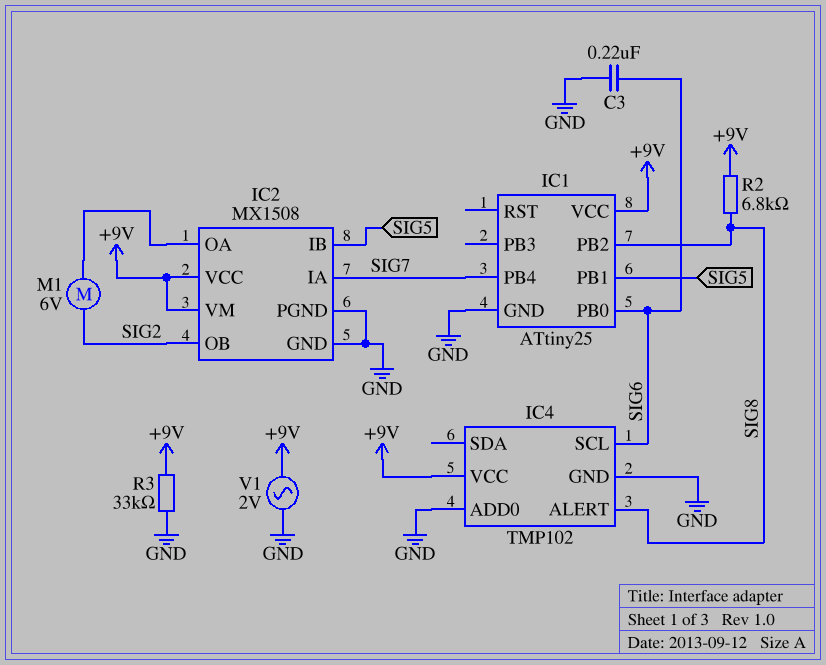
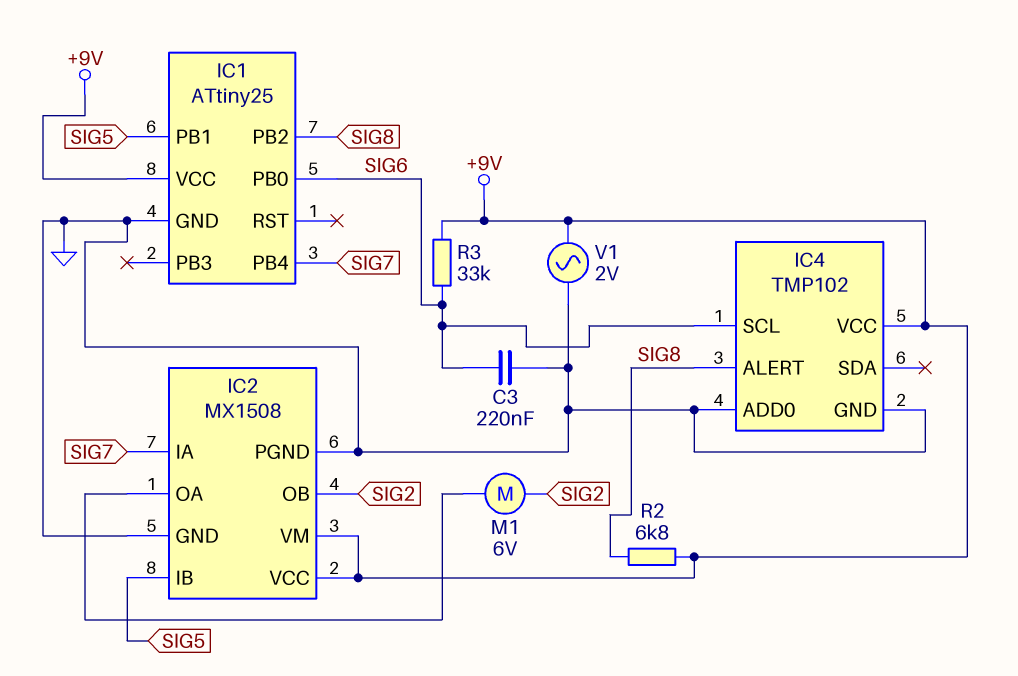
R3: 33k (+9V, GND) -> 33k (+9V, SIG6)

